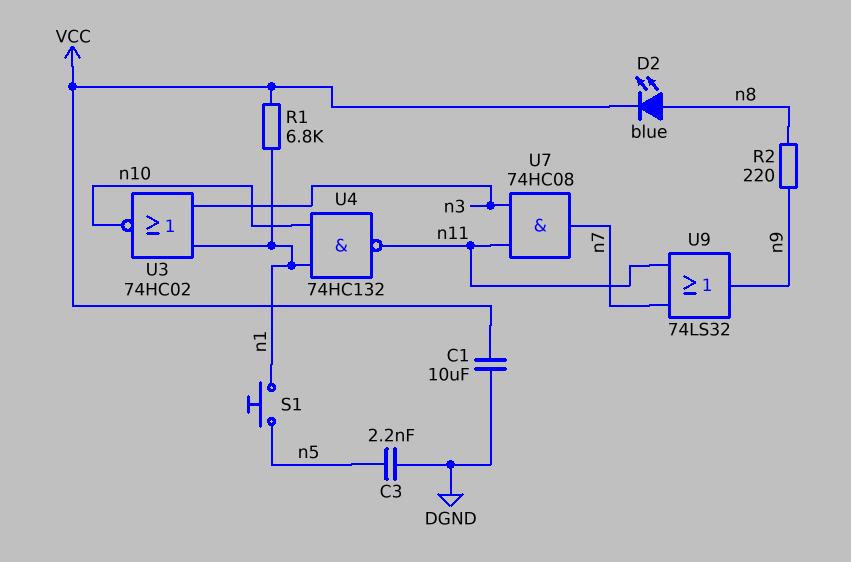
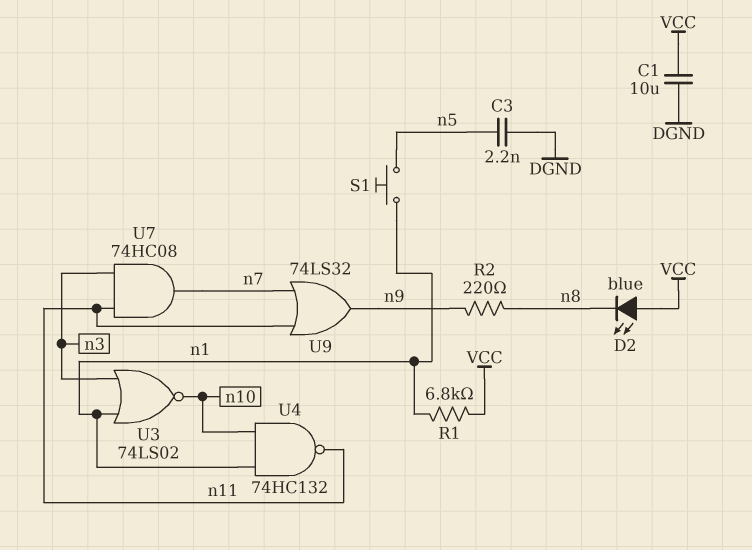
D2: LED blue (A n8, K VCC) -> LED blue (A VCC, K n8)
U3: NOR 74HC02 (in n1, in n3, out n10) -> NOR 74LS02 (in n1, in n3, out n10)

